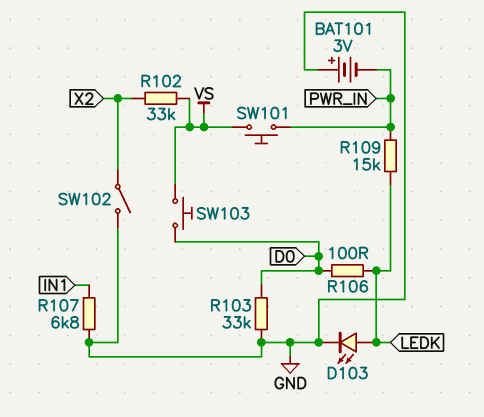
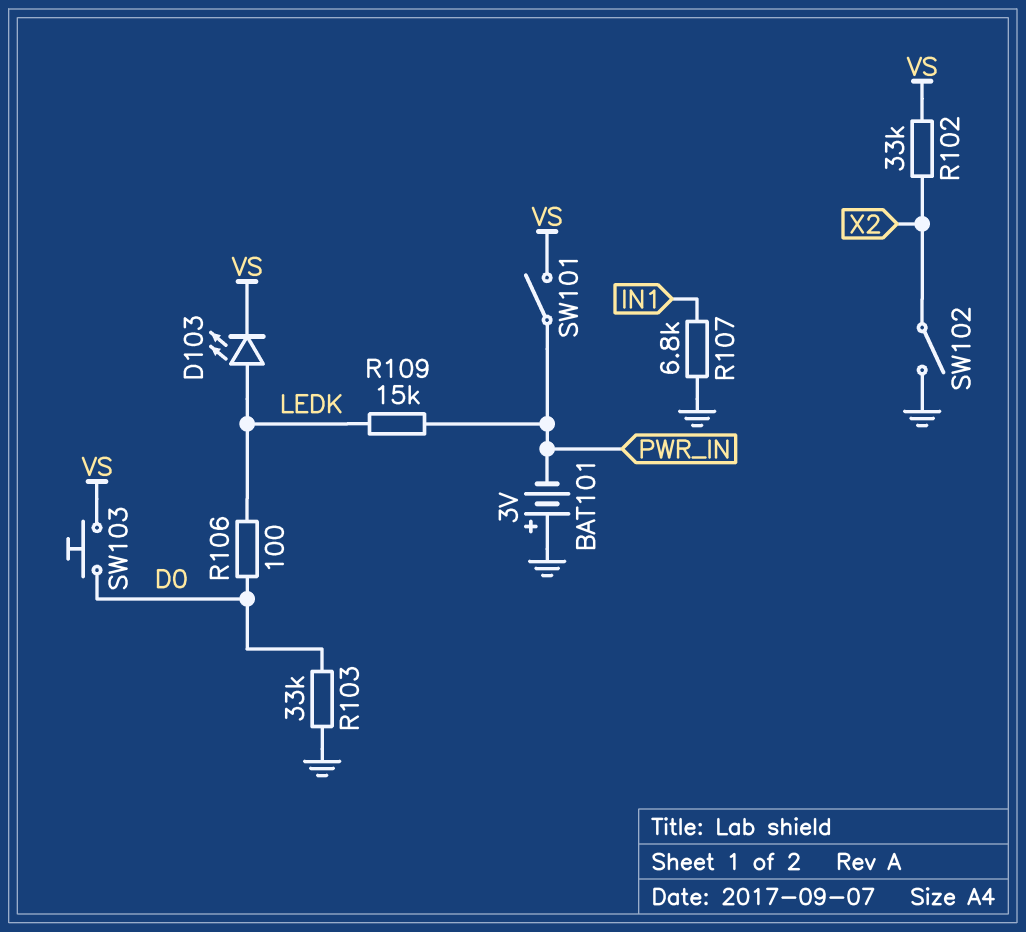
D103: LED (A LEDK, K GND) -> LED (A LEDK, K VS)
SW101: button (PWR_IN, VS) -> switch (PWR_IN, VS)

